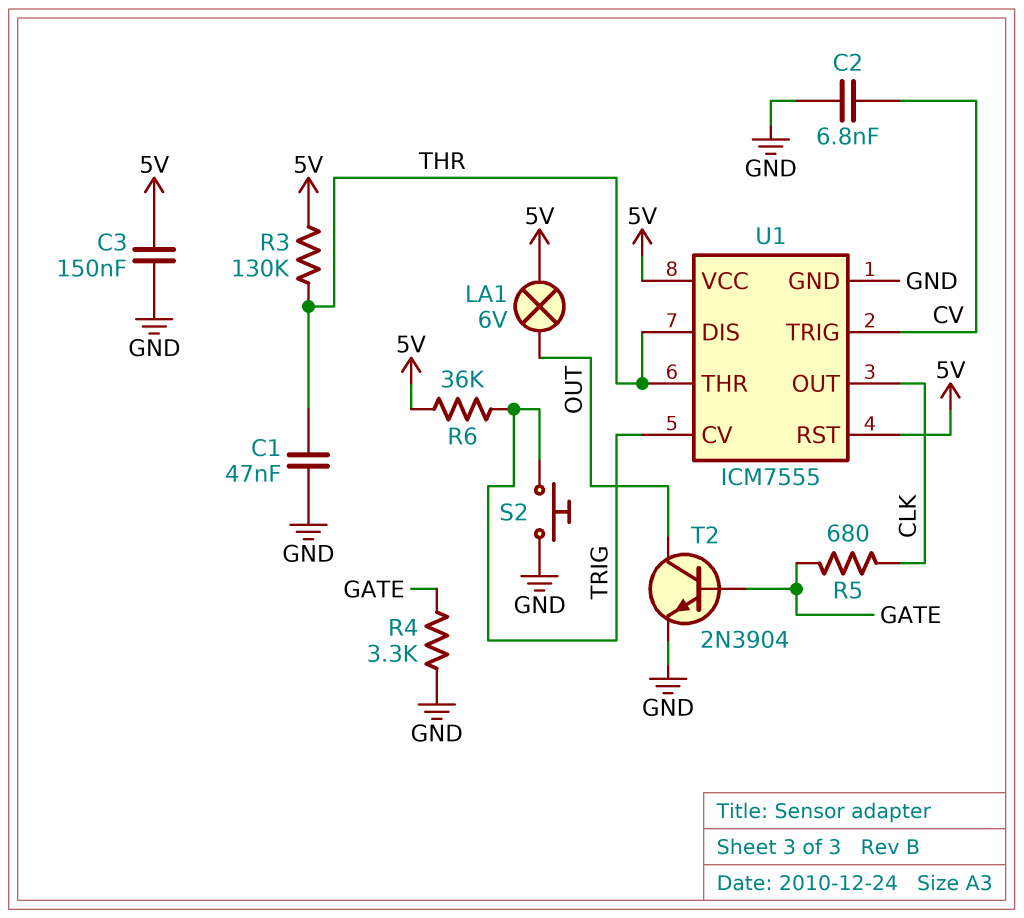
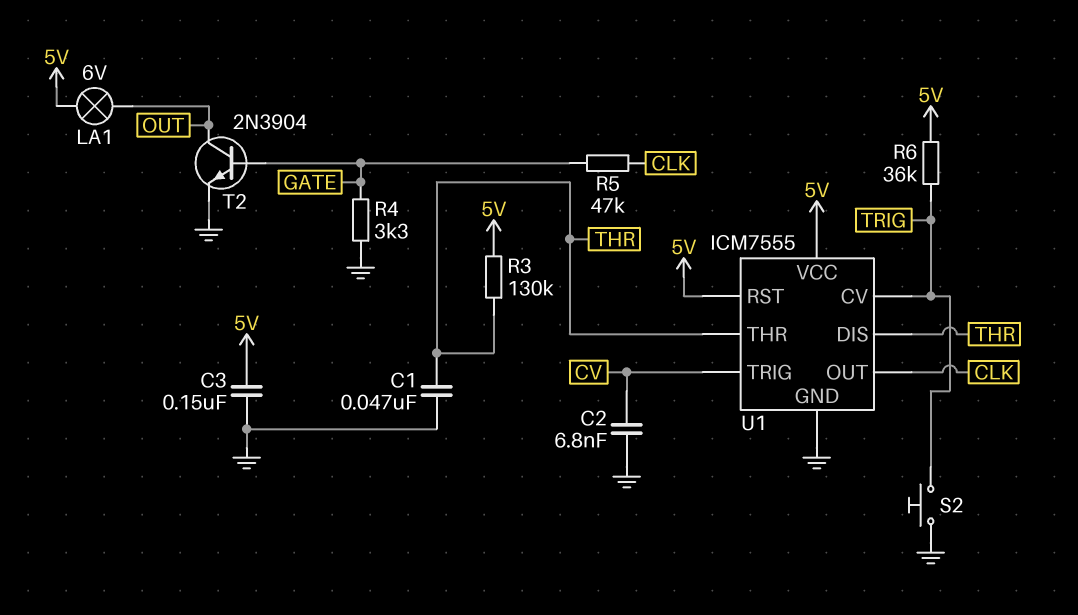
R5: 680 (CLK, GATE) -> 47k (CLK, GATE)

